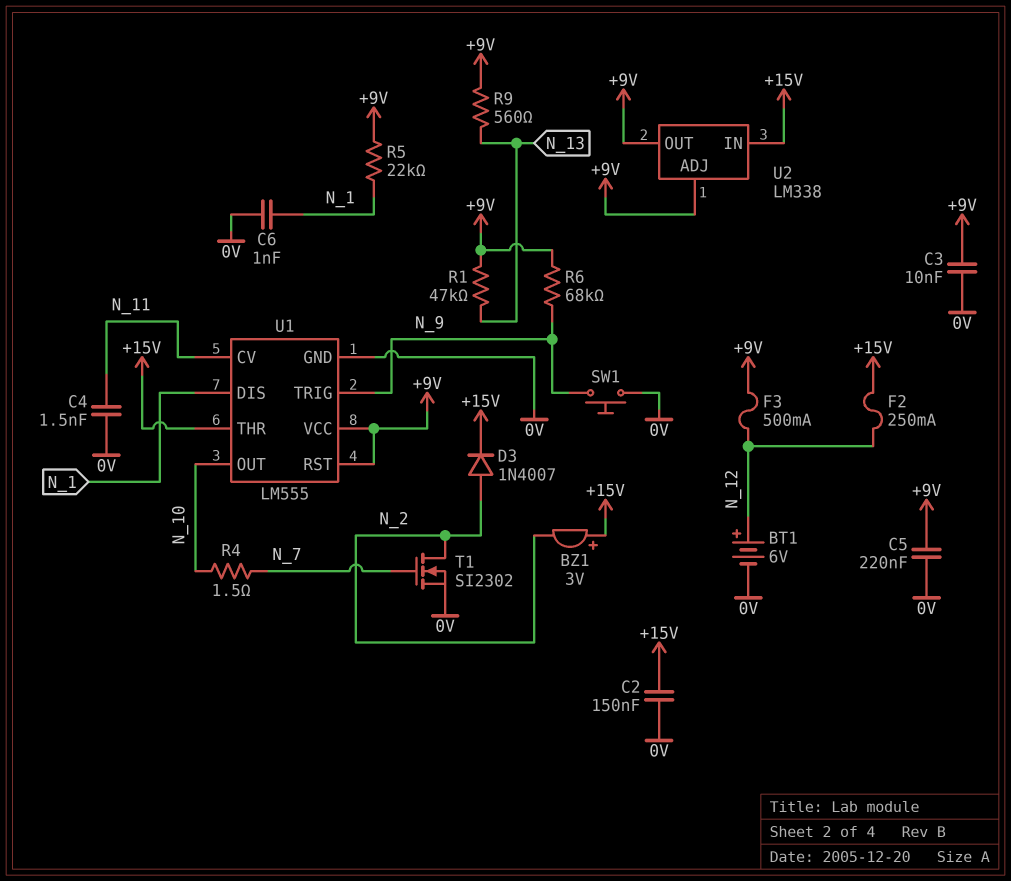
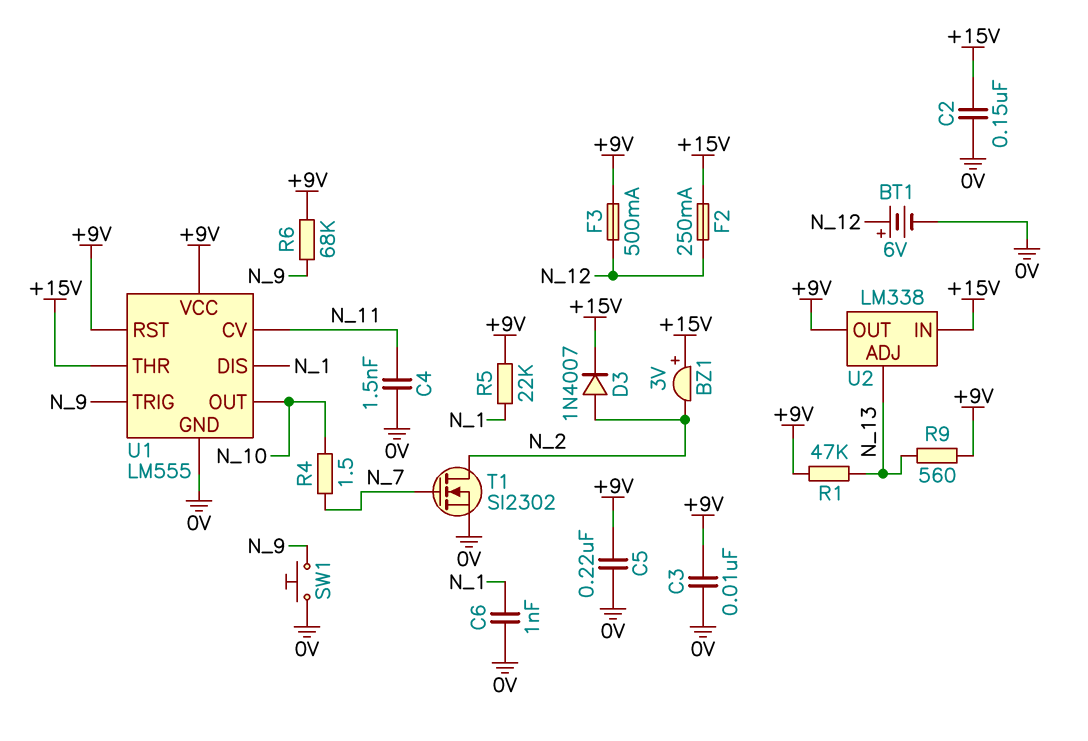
U2 pin ADJ: +9V -> N_13

